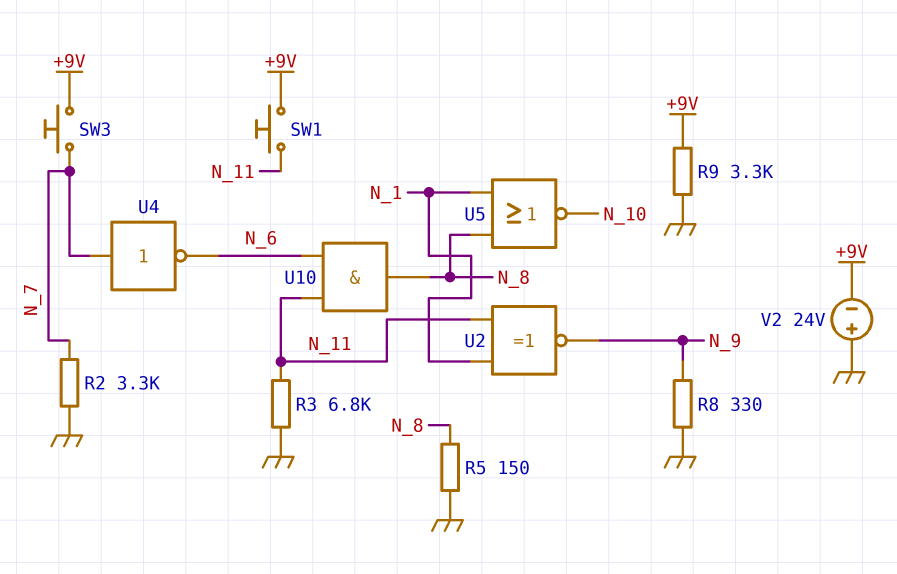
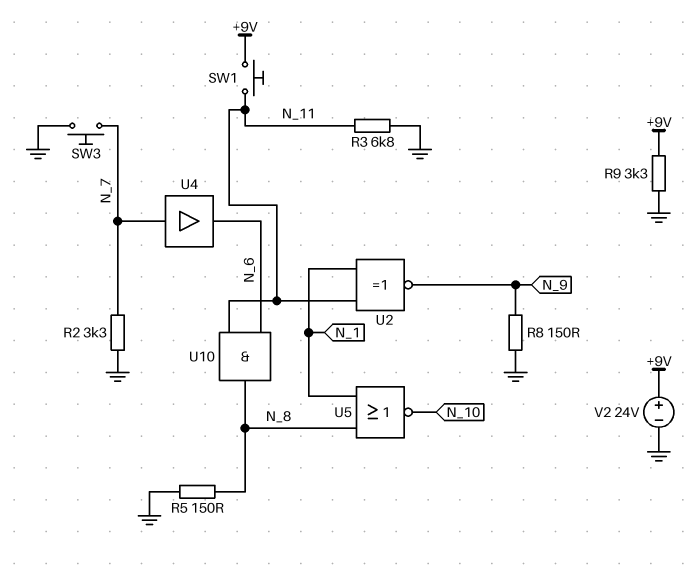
R8: 330 (GND, N_9) -> 150 (GND, N_9)
SW3: button (+9V, N_7) -> button (GND, N_7)
U4: NOT (in N_7, out N_6) -> buffer (in N_7, out N_6)
V2: 24V (plus GND, minus +9V) -> 24V (plus +9V, minus GND)

